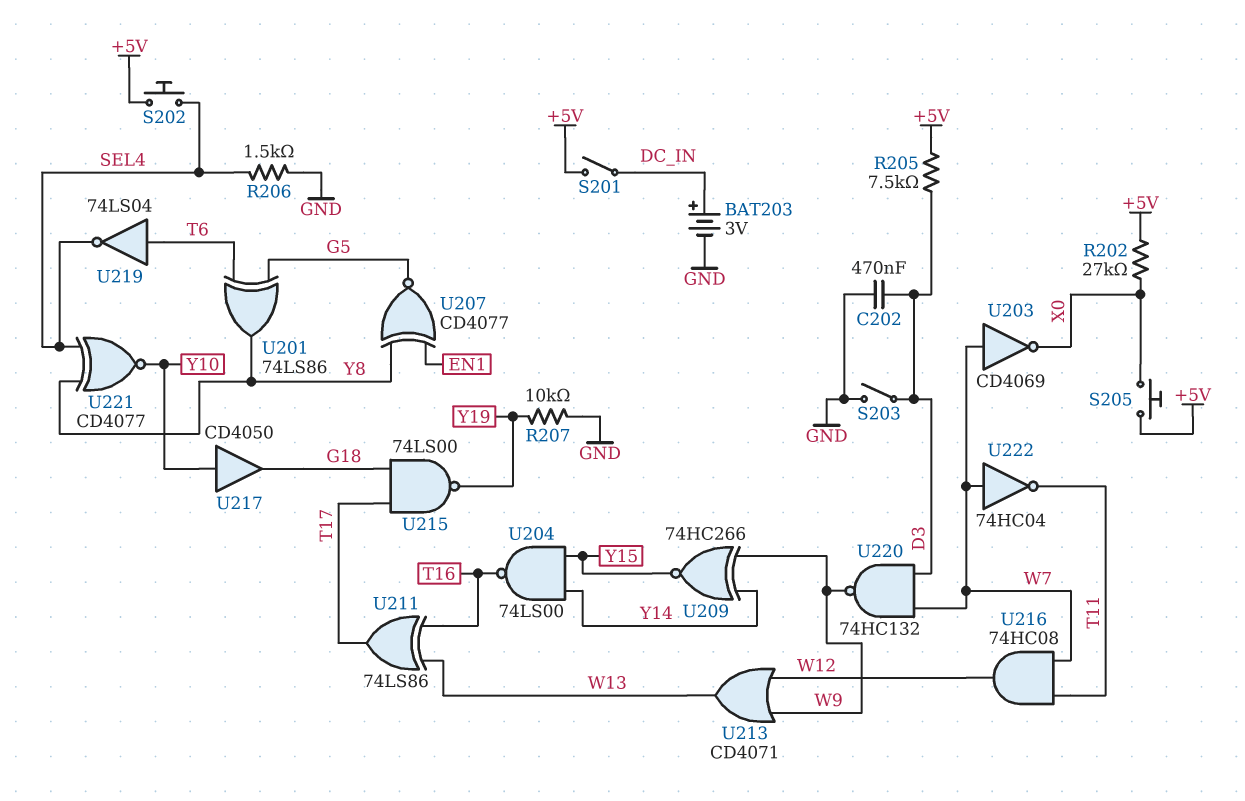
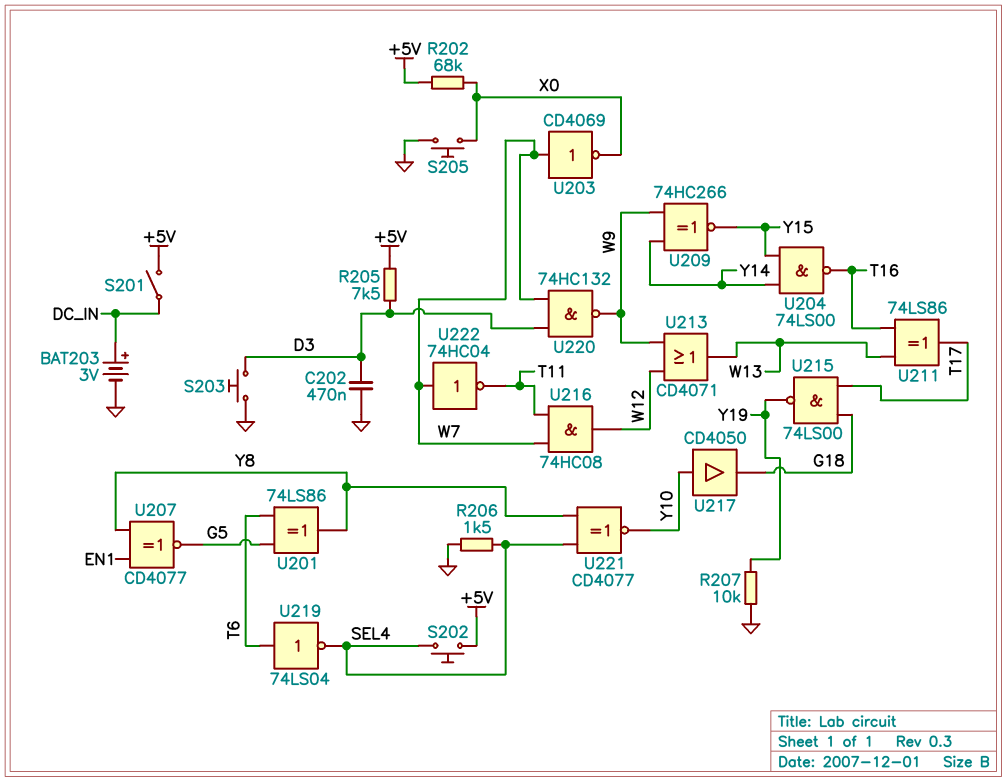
R202: 27k (+5V, X0) -> 68k (+5V, X0)
S203: switch (D3, GND) -> button (D3, GND)
S205: button (+5V, X0) -> button (GND, X0)

